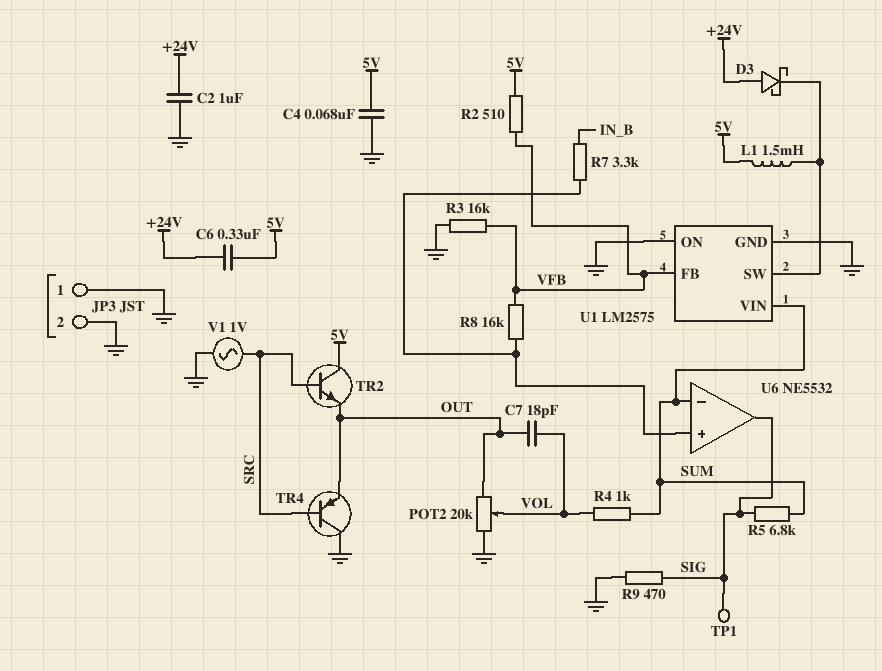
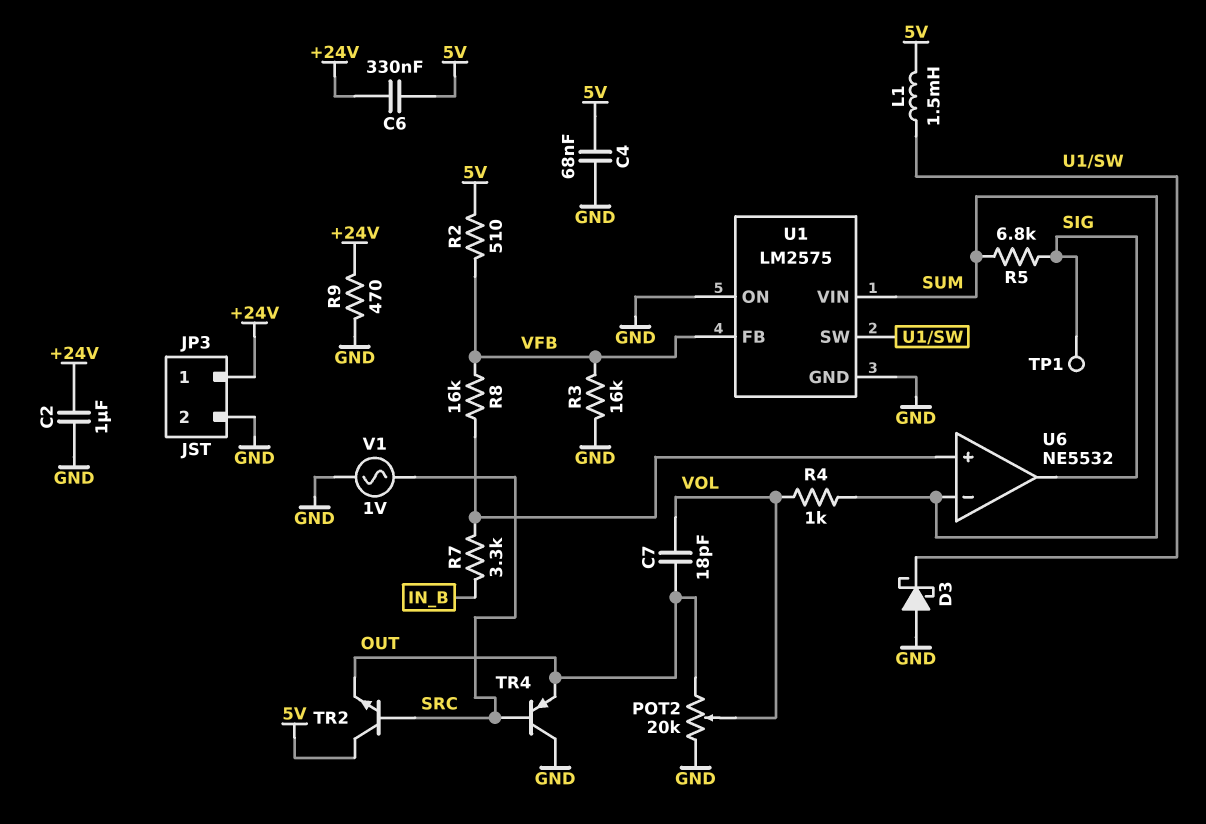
D3: schottky (A +24V, K U1/SW) -> schottky (A GND, K U1/SW)
JP3 pin 1: GND -> +24V
R9: 470 (GND, SIG) -> 470 (+24V, GND)

